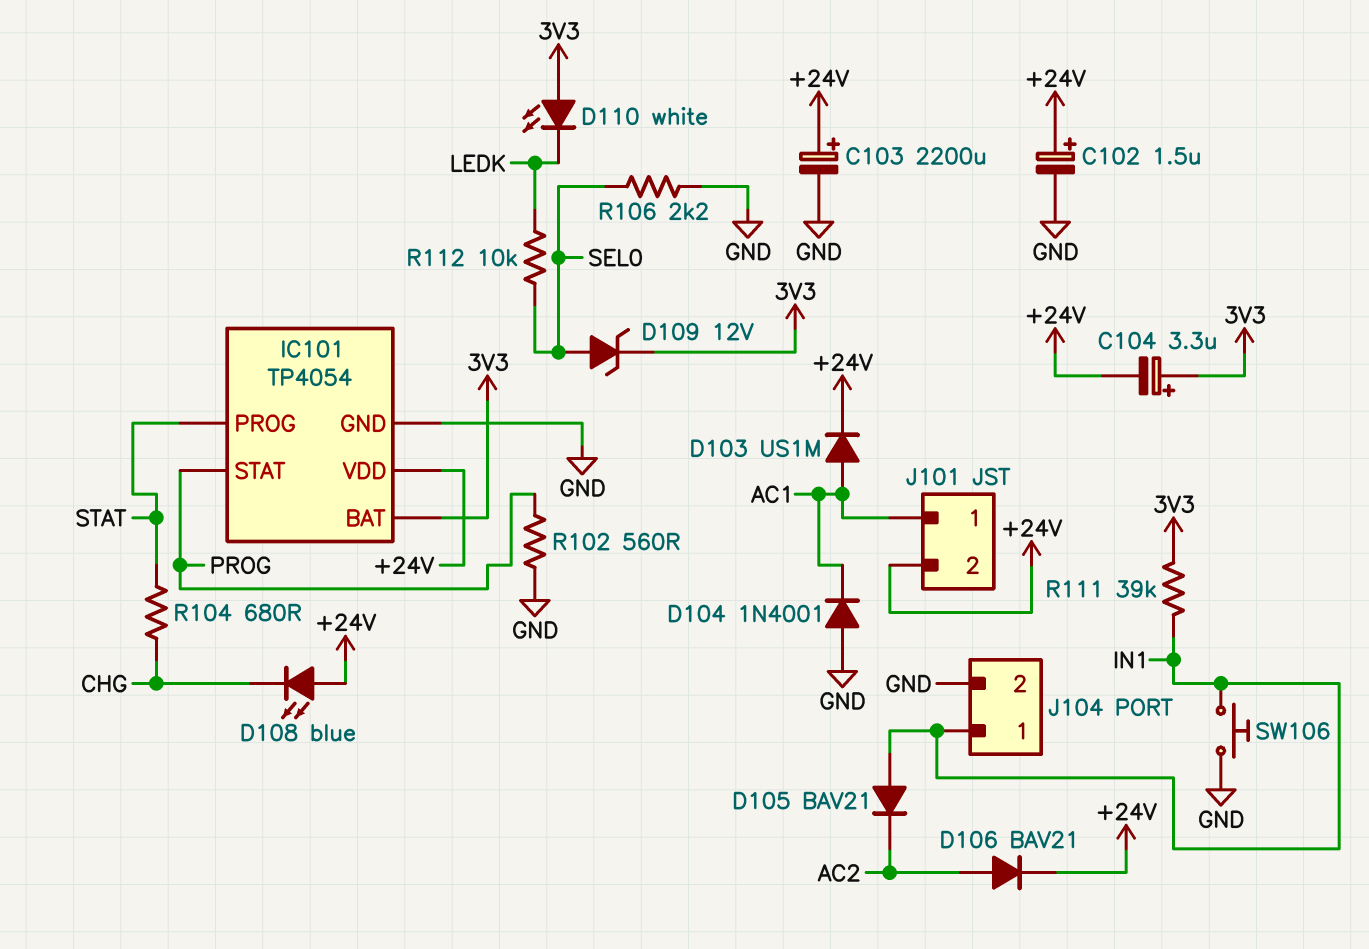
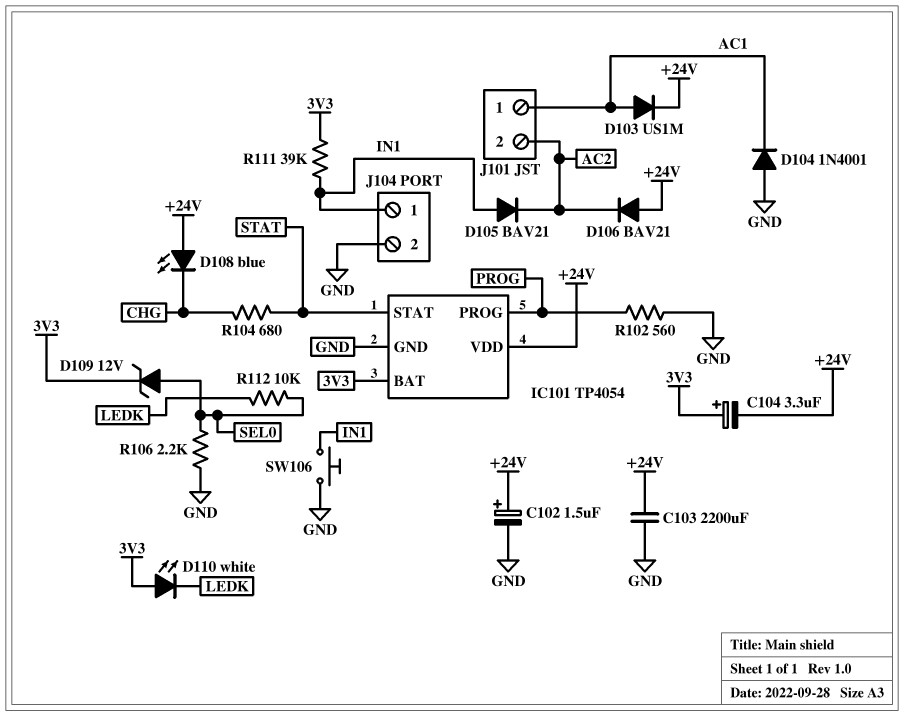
C103: 2200uF (plus +24V, minus GND) -> 2200uF (+24V, GND)
D106: diode BAV21 (A AC2, K +24V) -> diode BAV21 (A +24V, K AC2)
IC101 pin PROG: STAT -> PROG
IC101 pin STAT: PROG -> STAT
J101 pin 2: +24V -> AC2

